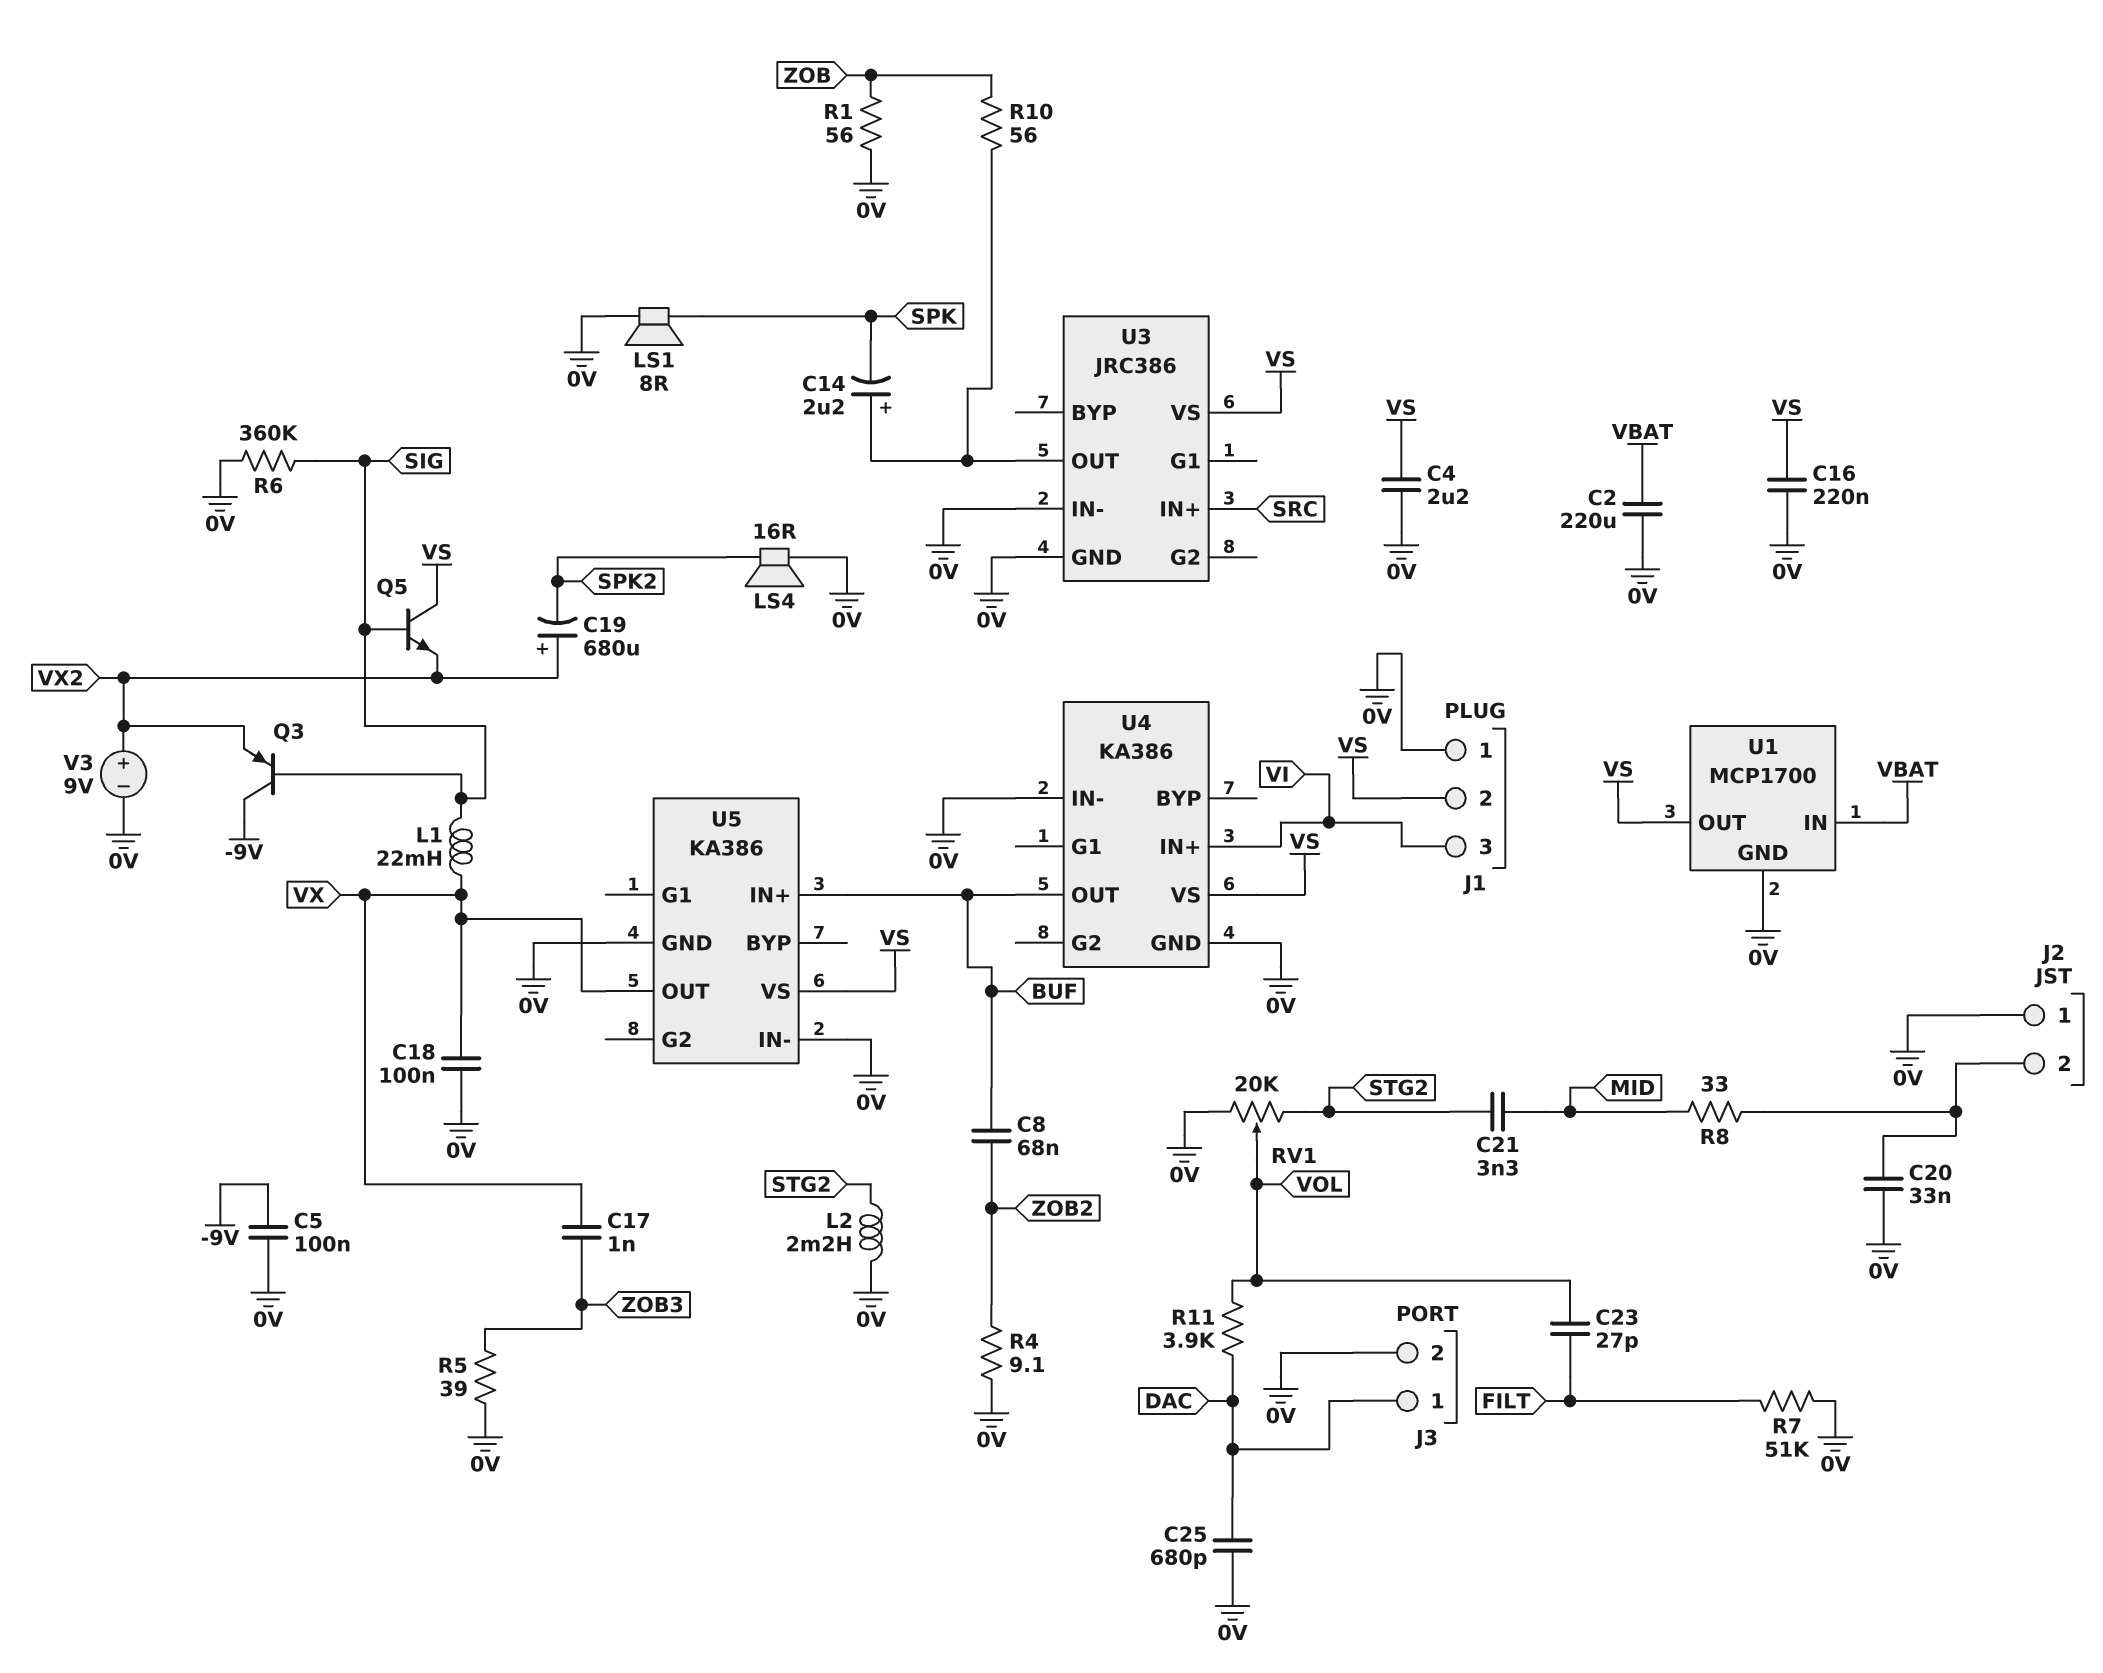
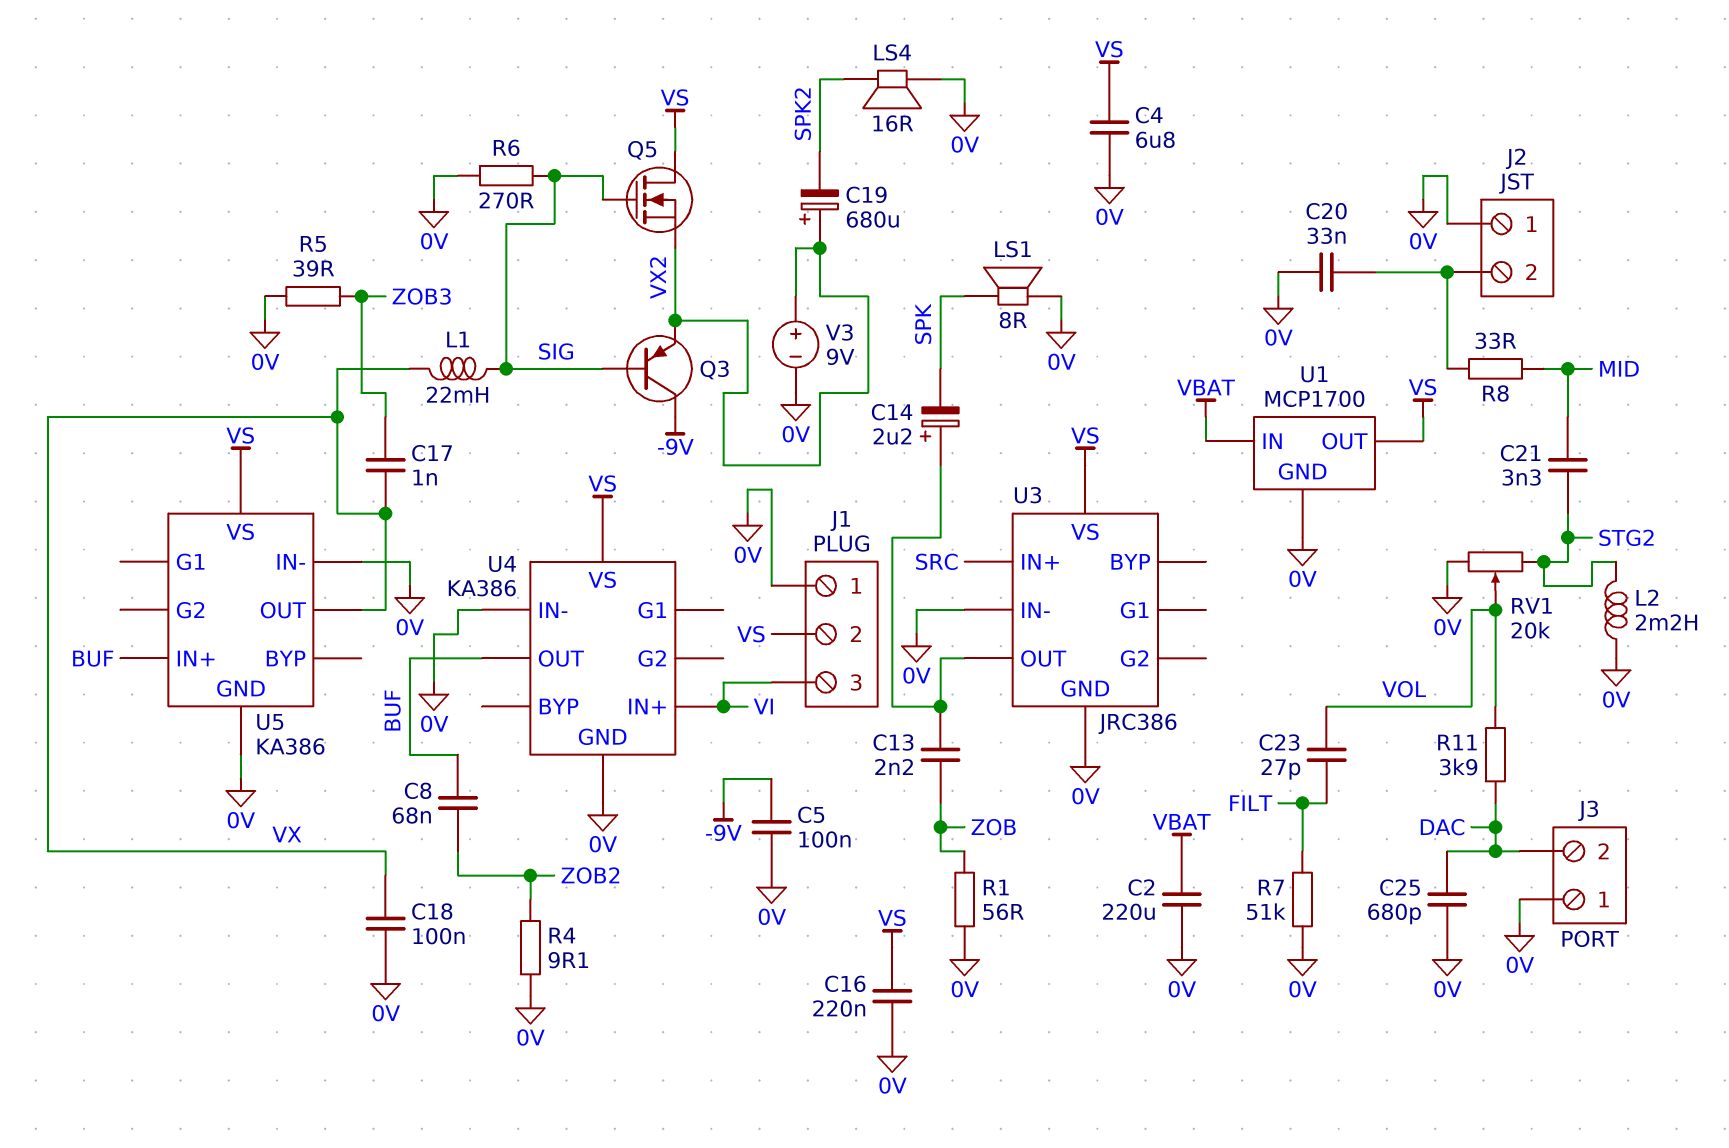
C4: 2.2uF (0V, VS) -> 6.8uF (0V, VS)
C13: none -> 2.2nF (U3/OUT, ZOB)
J3 pin 1: DAC -> 0V
J3 pin 2: 0V -> DAC
Q5: NPN (B SIG, C VS, E VX2) -> NMOS (G SIG, D VS, S VX2)
R6: 360k (0V, SIG) -> 270 (0V, SIG)
R10: 56 (U3/OUT, ZOB) -> none

